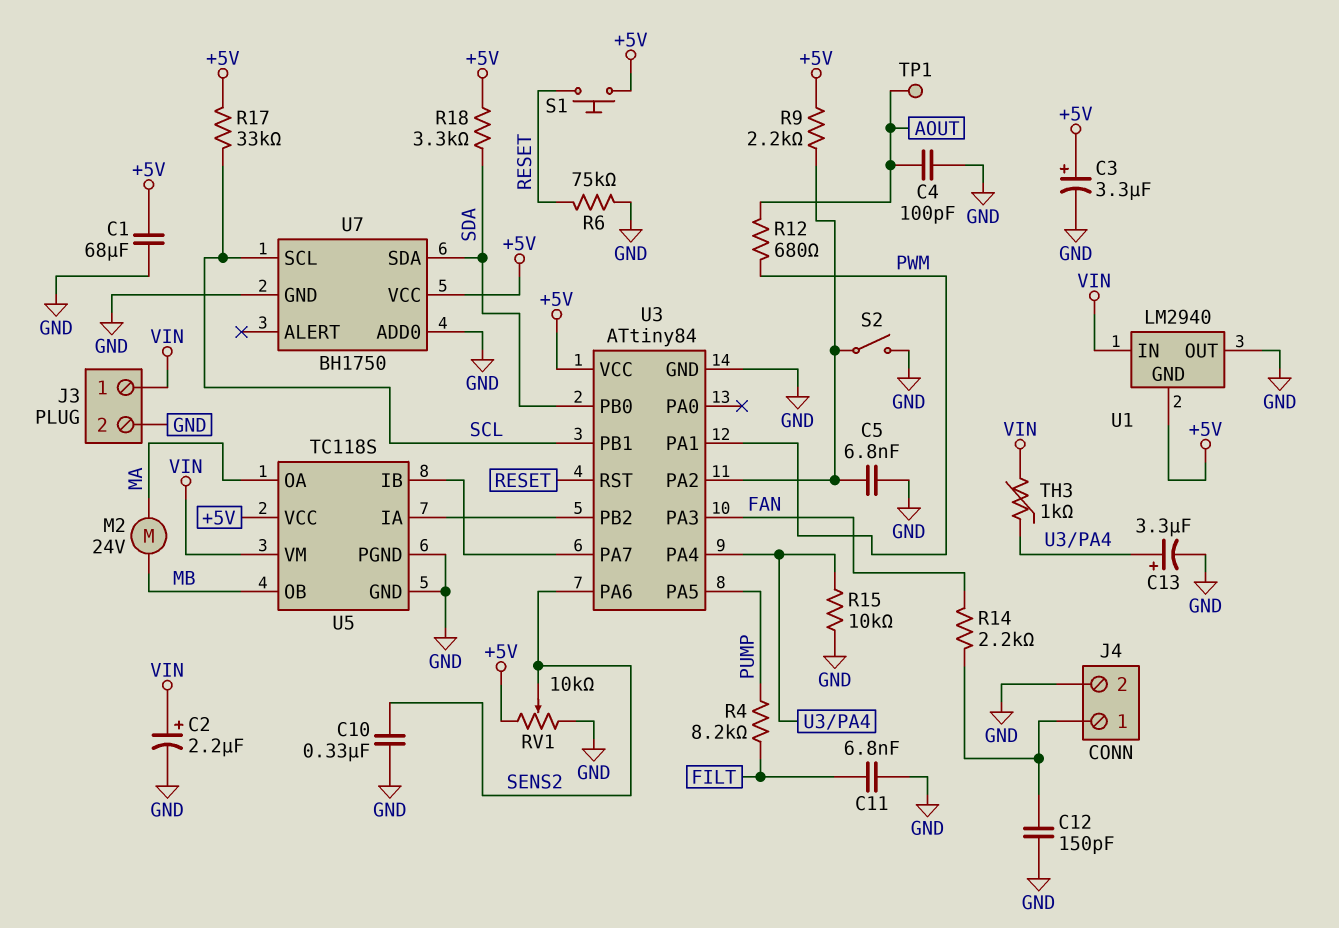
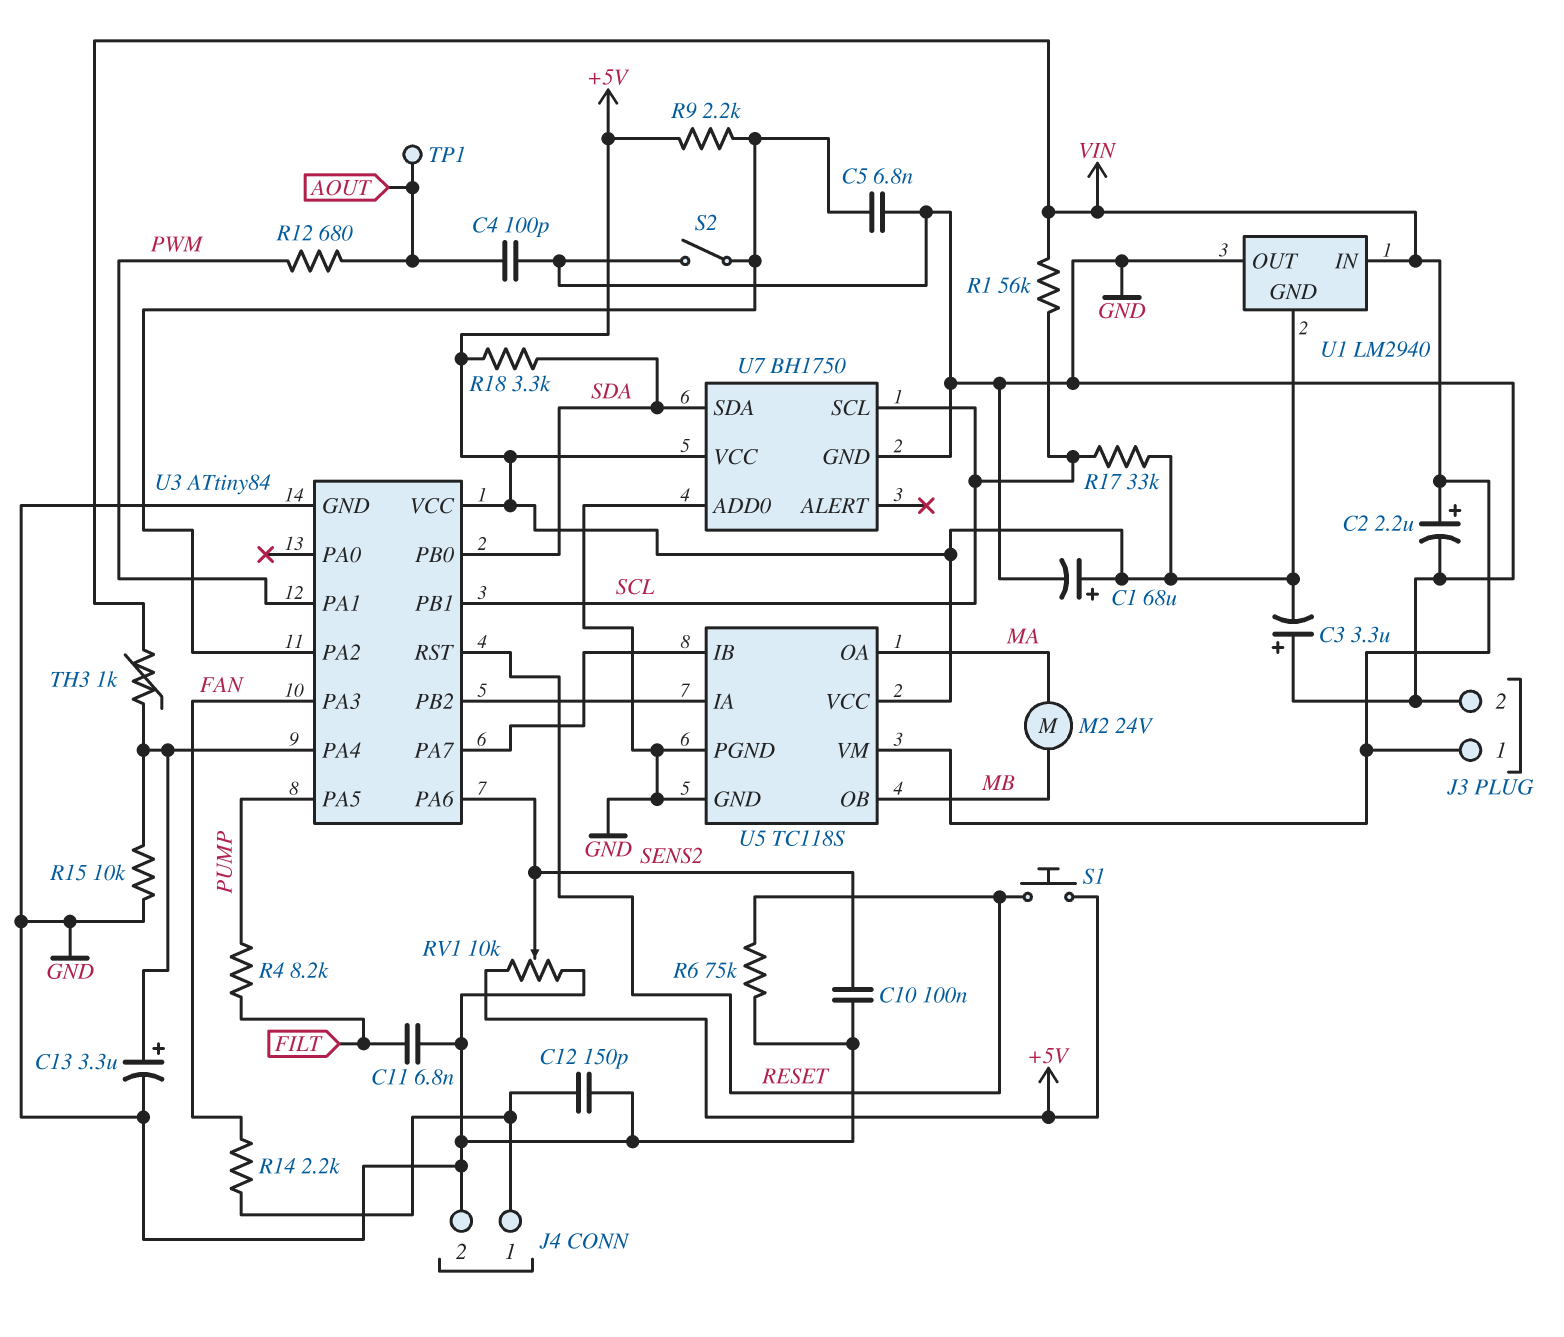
C1: 68uF (+5V, GND) -> 68uF (plus +5V, minus GND)
C3: 3.3uF (plus +5V, minus GND) -> 3.3uF (plus GND, minus +5V)
C10: 330nF (GND, SENS2) -> 100nF (GND, SENS2)
R1: none -> 56k (SCL, VIN)

